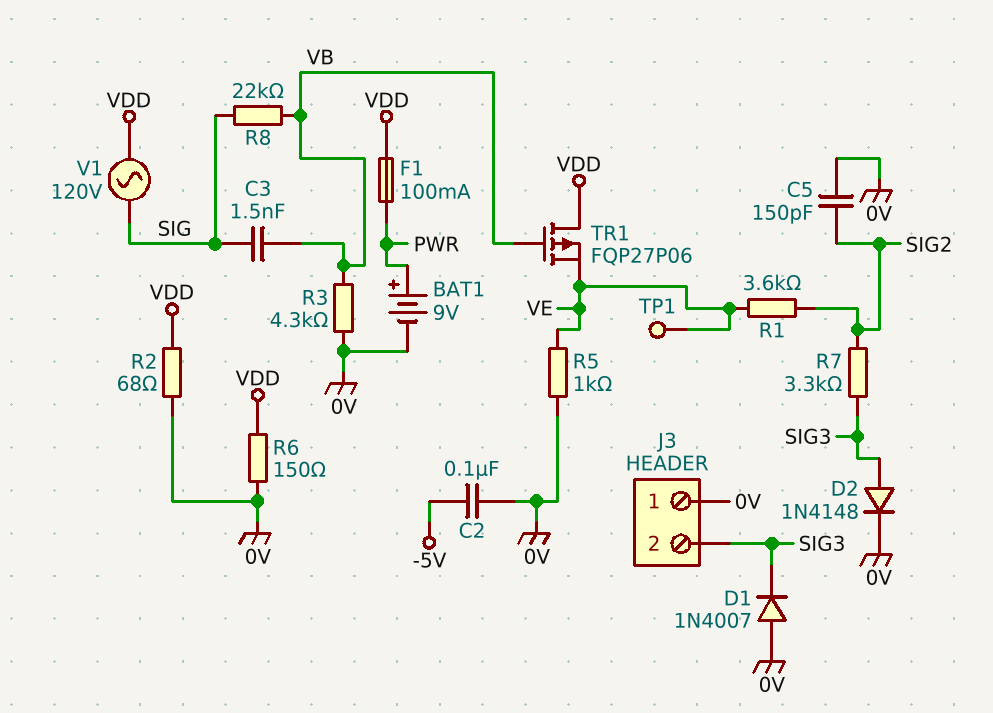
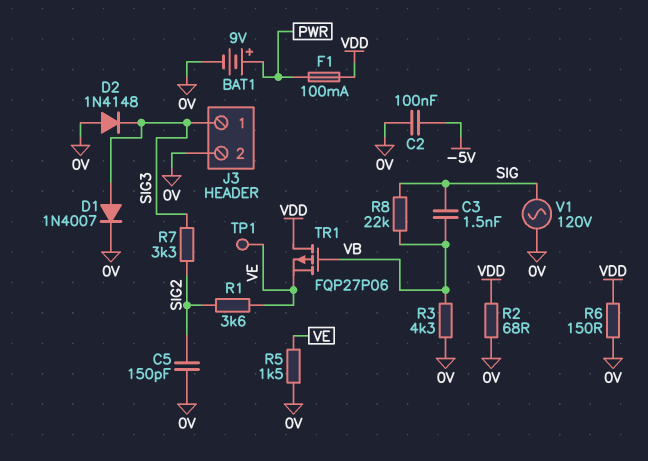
D1: diode 1N4007 (A 0V, K SIG3) -> diode 1N4007 (A SIG3, K 0V)
D2: diode 1N4148 (A SIG3, K 0V) -> diode 1N4148 (A 0V, K SIG3)
J3 pin 1: 0V -> SIG3
J3 pin 2: SIG3 -> 0V
R5: 1k (0V, VE) -> 1.5k (0V, VE)
V1: AC 120V (SIG, VDD) -> AC 120V (0V, SIG)

